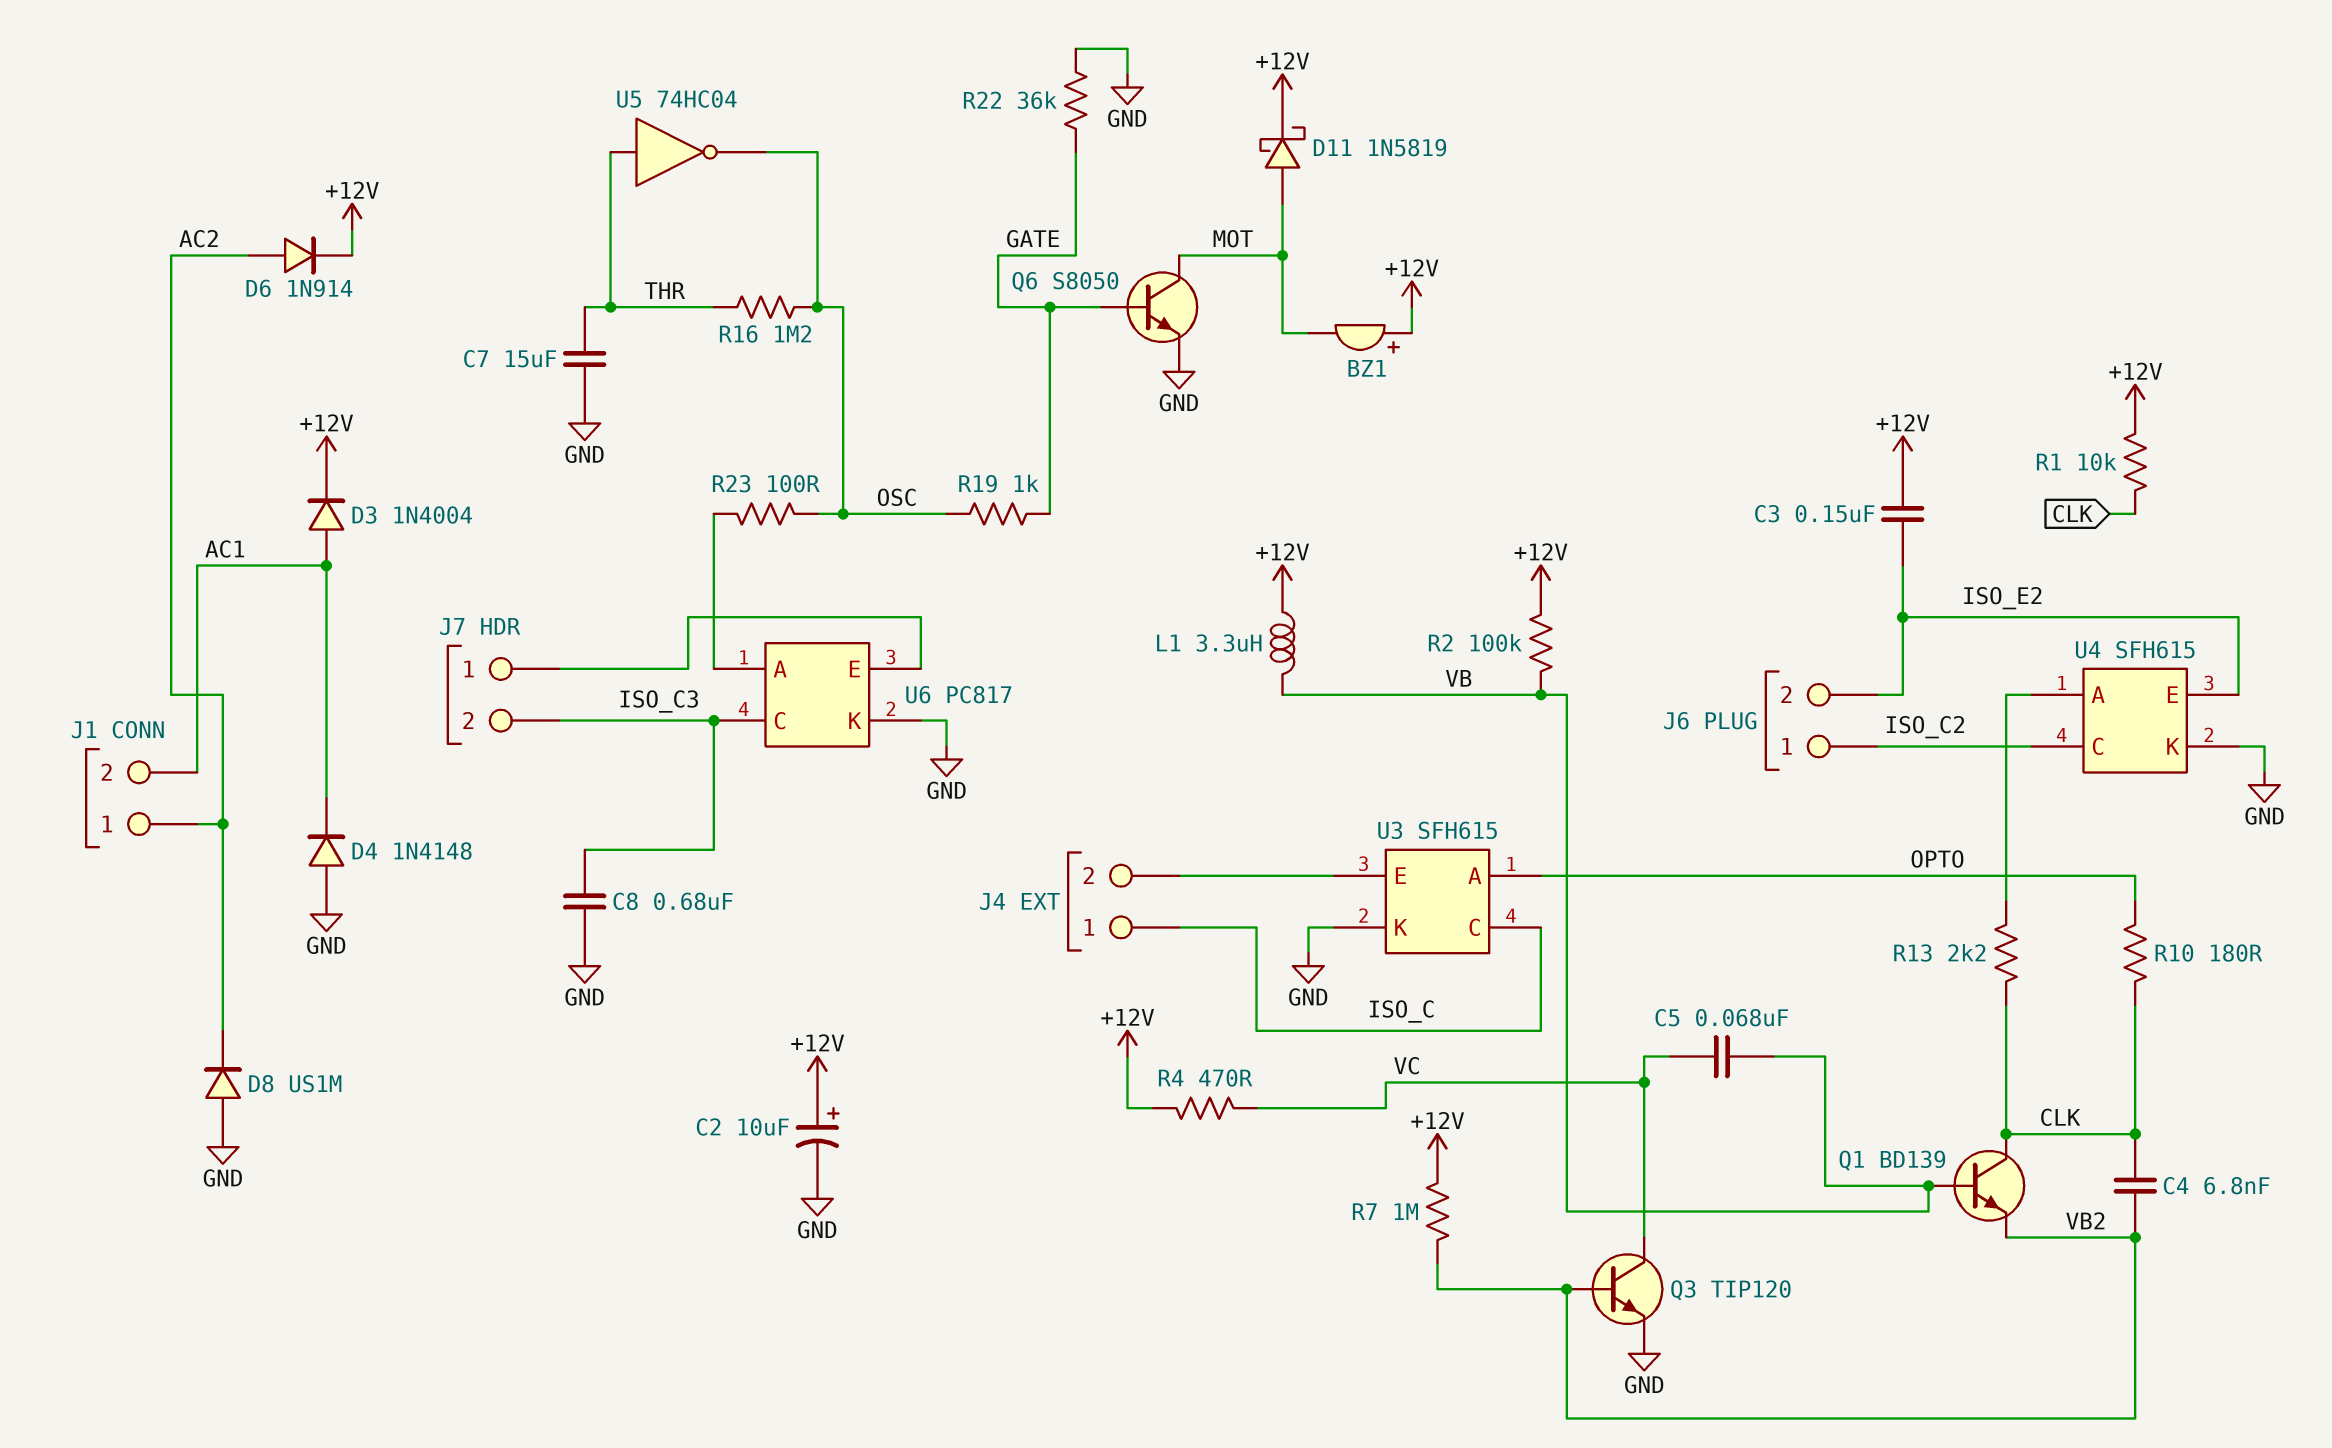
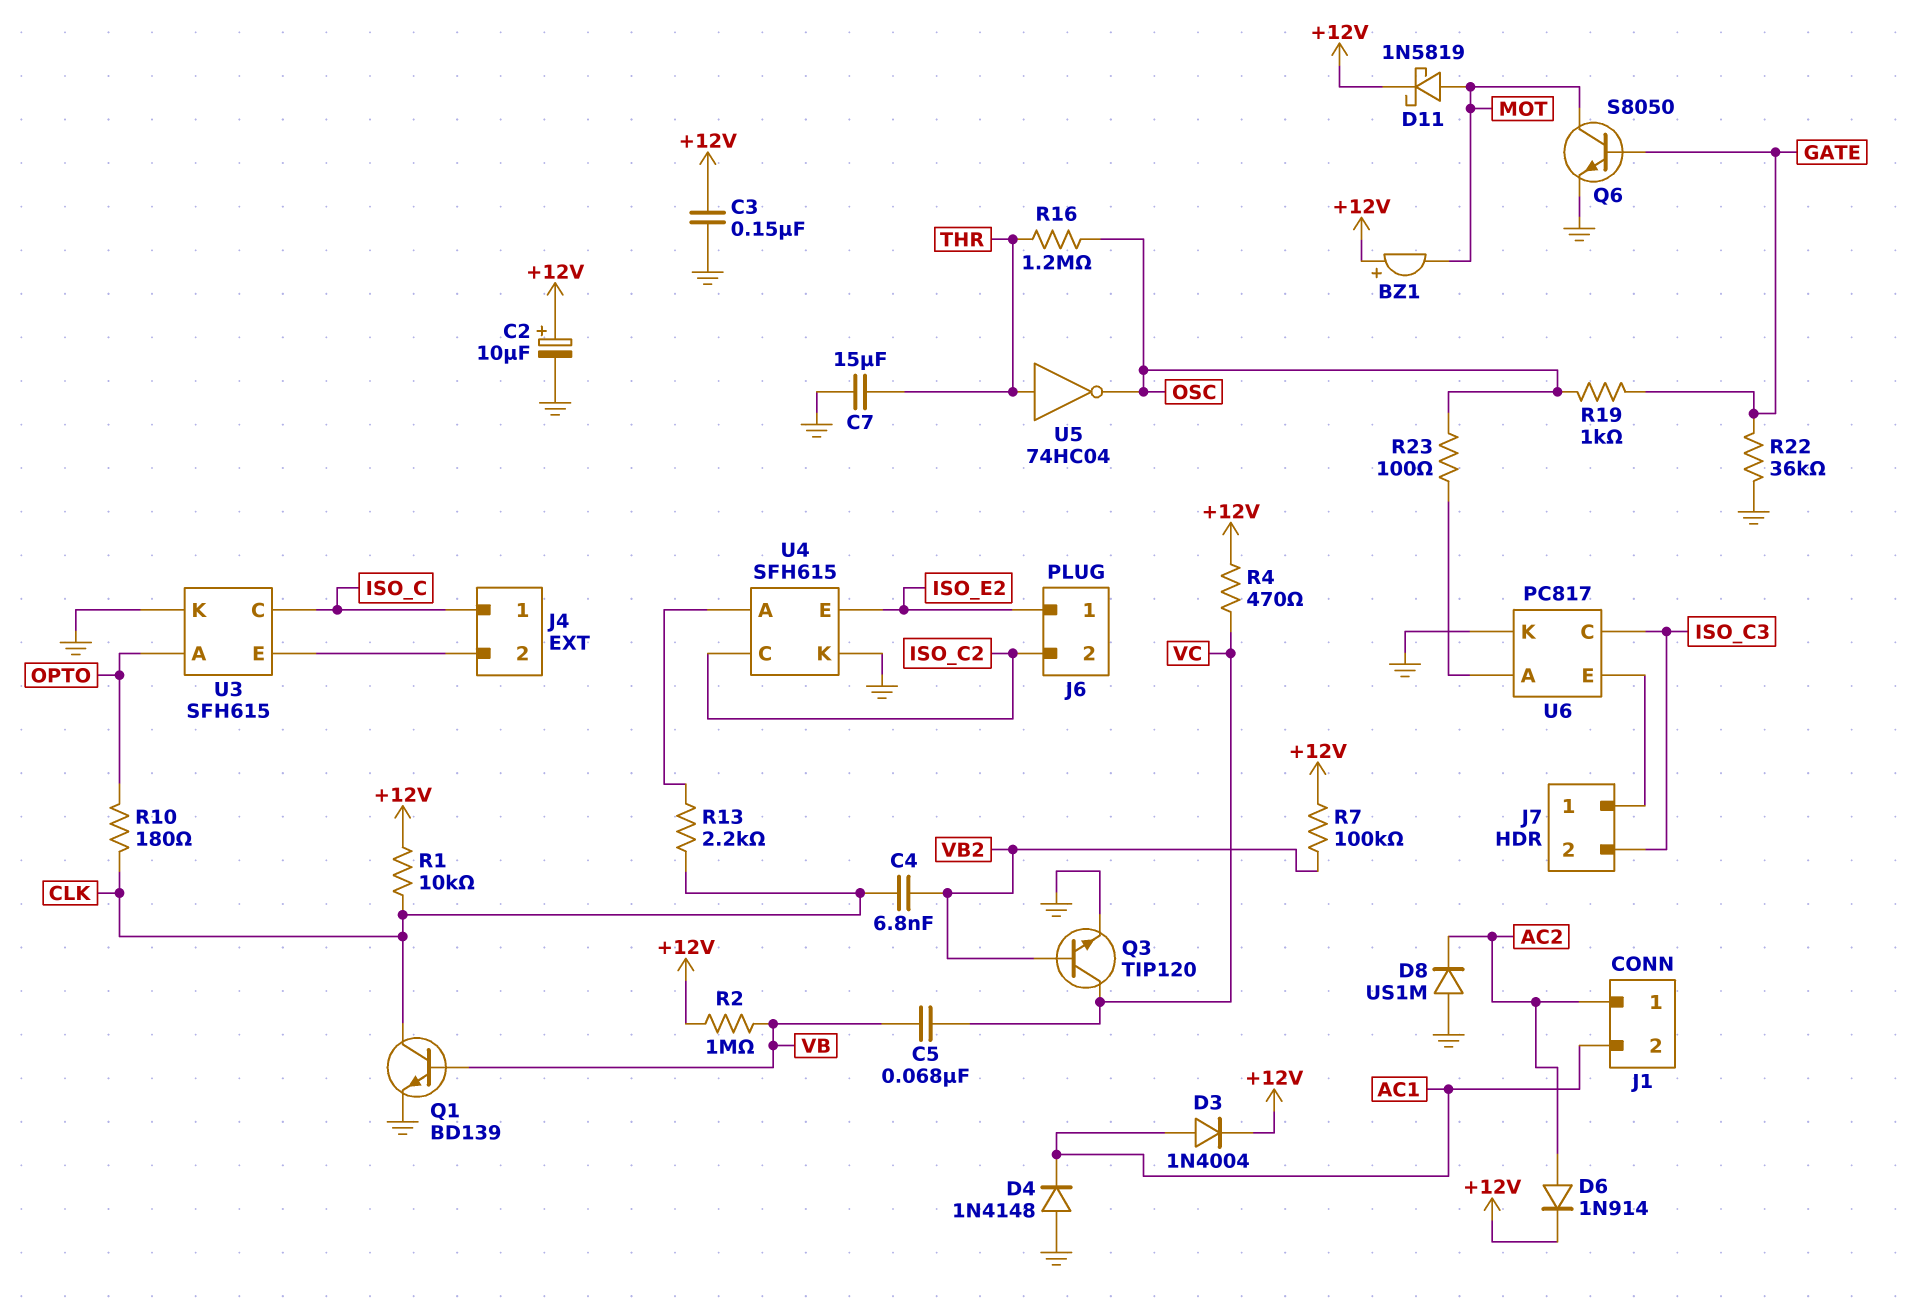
C3: 150nF (+12V, ISO_E2) -> 150nF (+12V, GND)
C8: 680nF (GND, ISO_C3) -> none
J6 pin 1: ISO_C2 -> ISO_E2
J6 pin 2: ISO_E2 -> ISO_C2
L1: 3.3uH (+12V, VB) -> none
Q1: NPN BD139 (B VB, C CLK, E VB2) -> NPN BD139 (B VB, C CLK, E GND)
R2: 100k (+12V, VB) -> 1M (+12V, VB)
R7: 1M (+12V, VB2) -> 100k (+12V, VB2)

